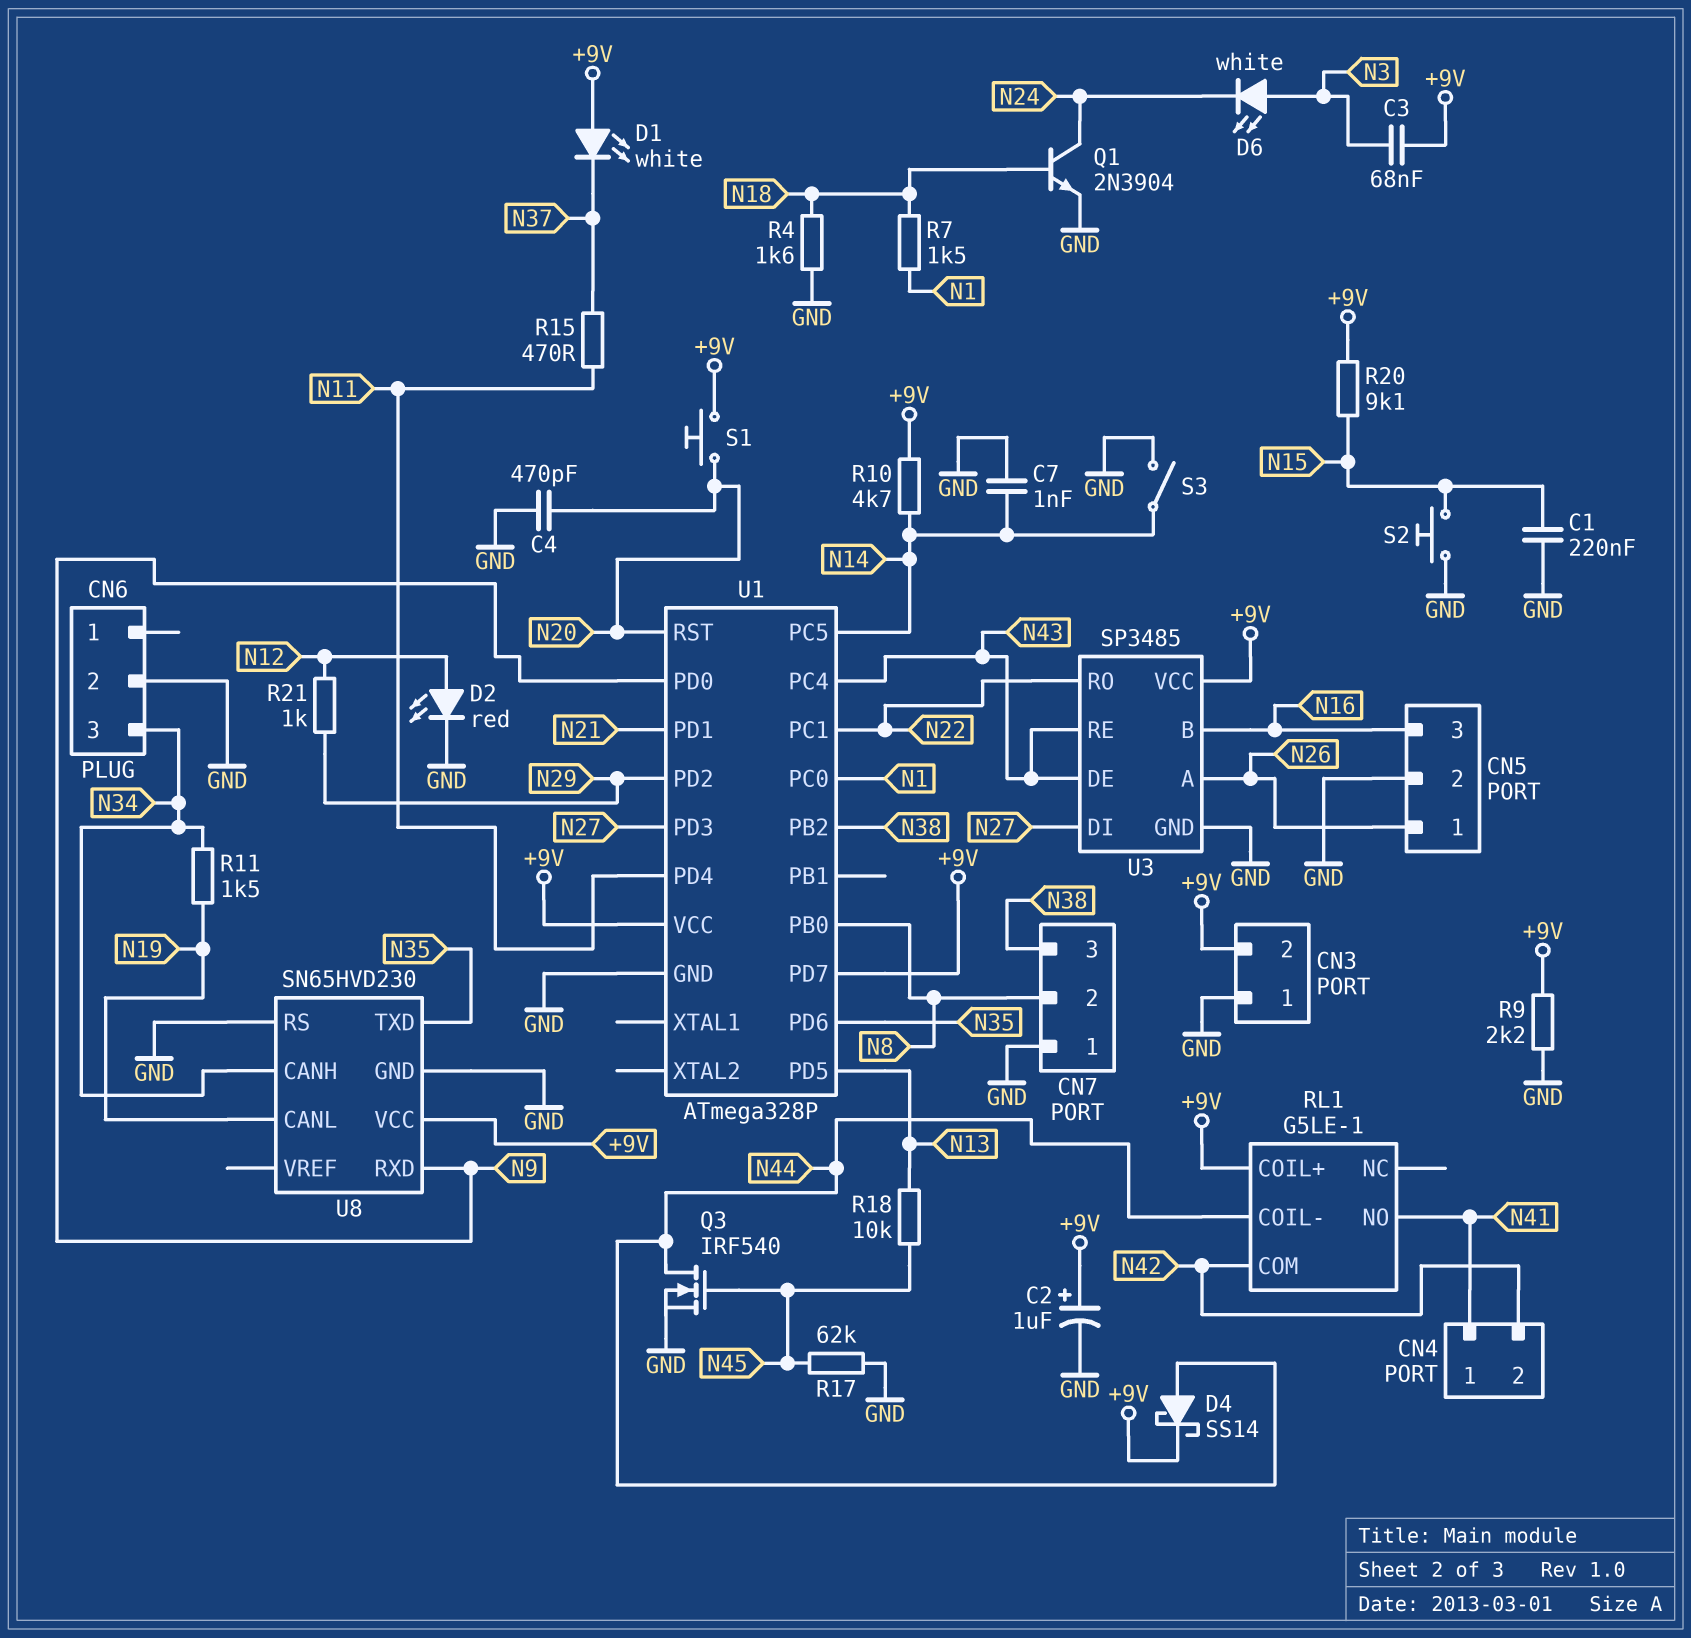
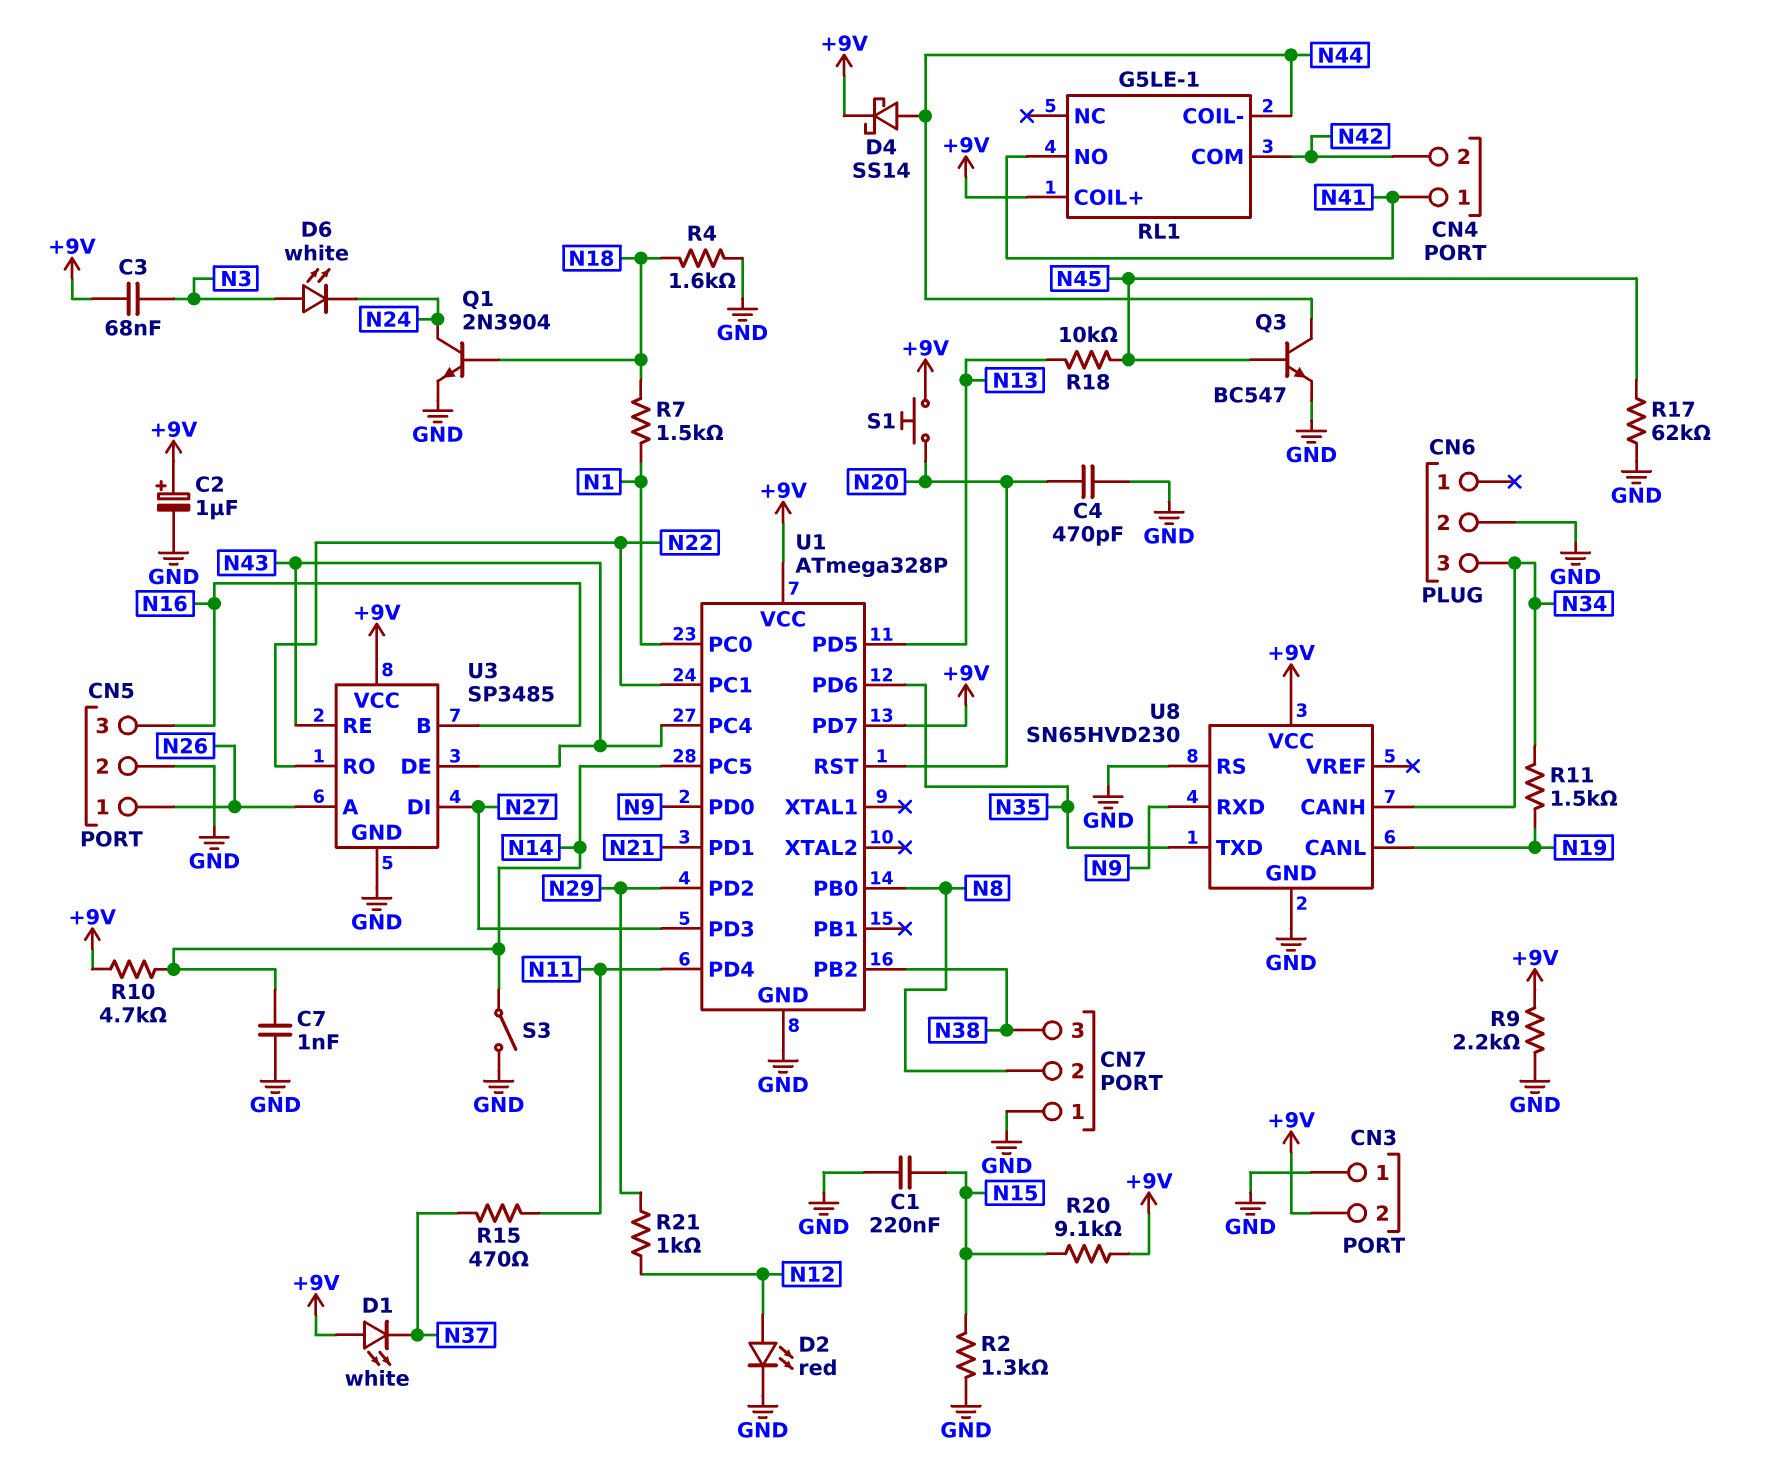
Q3: NMOS IRF540 (G N45, D N44, S GND) -> NPN BC547 (B N45, C N44, E GND)
R2: none -> 1.3k (GND, N15)
S2: button (GND, N15) -> none

